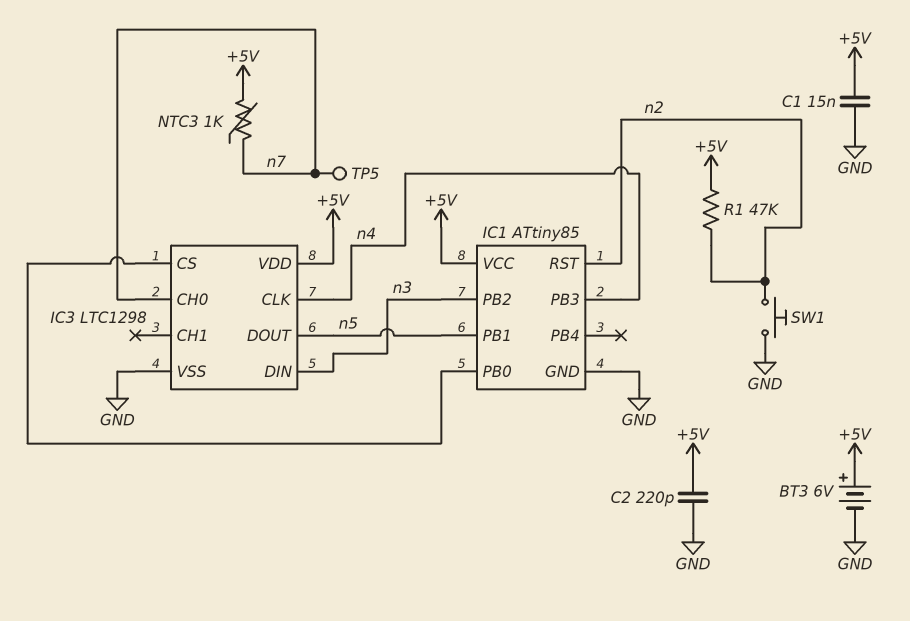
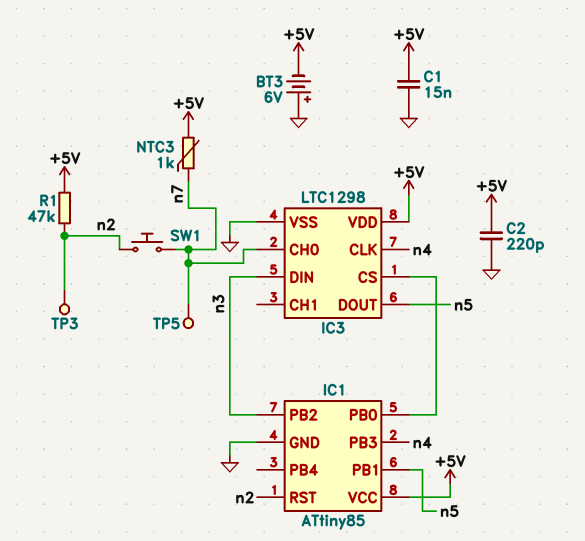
BT3: 6V (plus +5V, minus GND) -> 6V (plus GND, minus +5V)
SW1: button (GND, n2) -> button (n2, n7)
TP3: none -> test point (n2)

